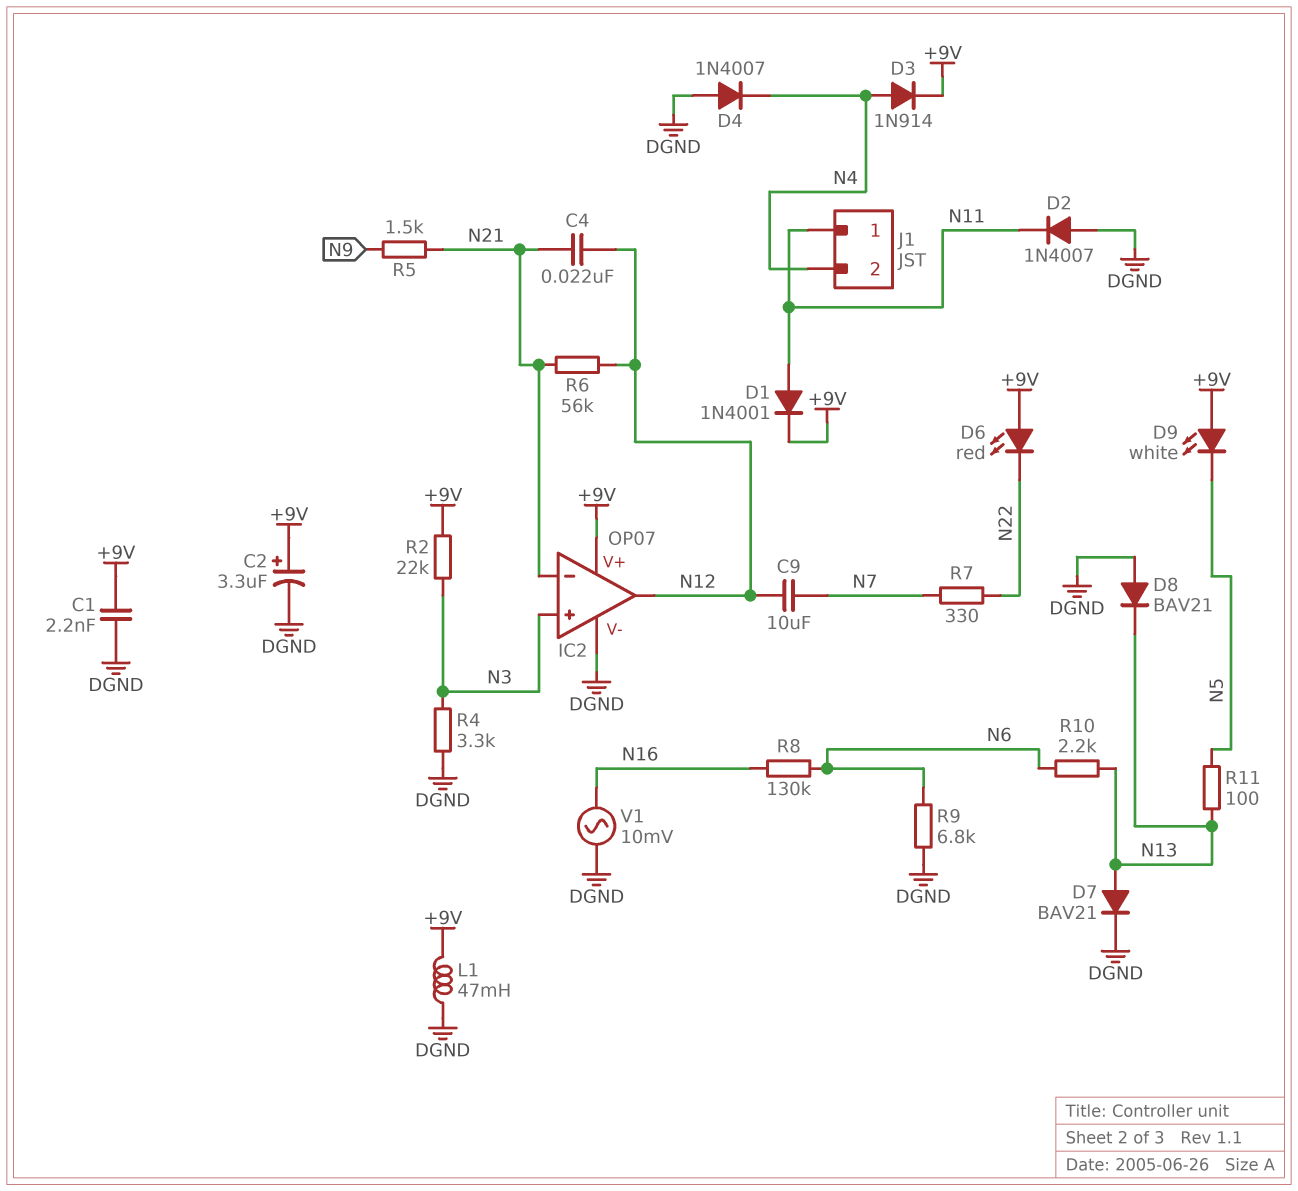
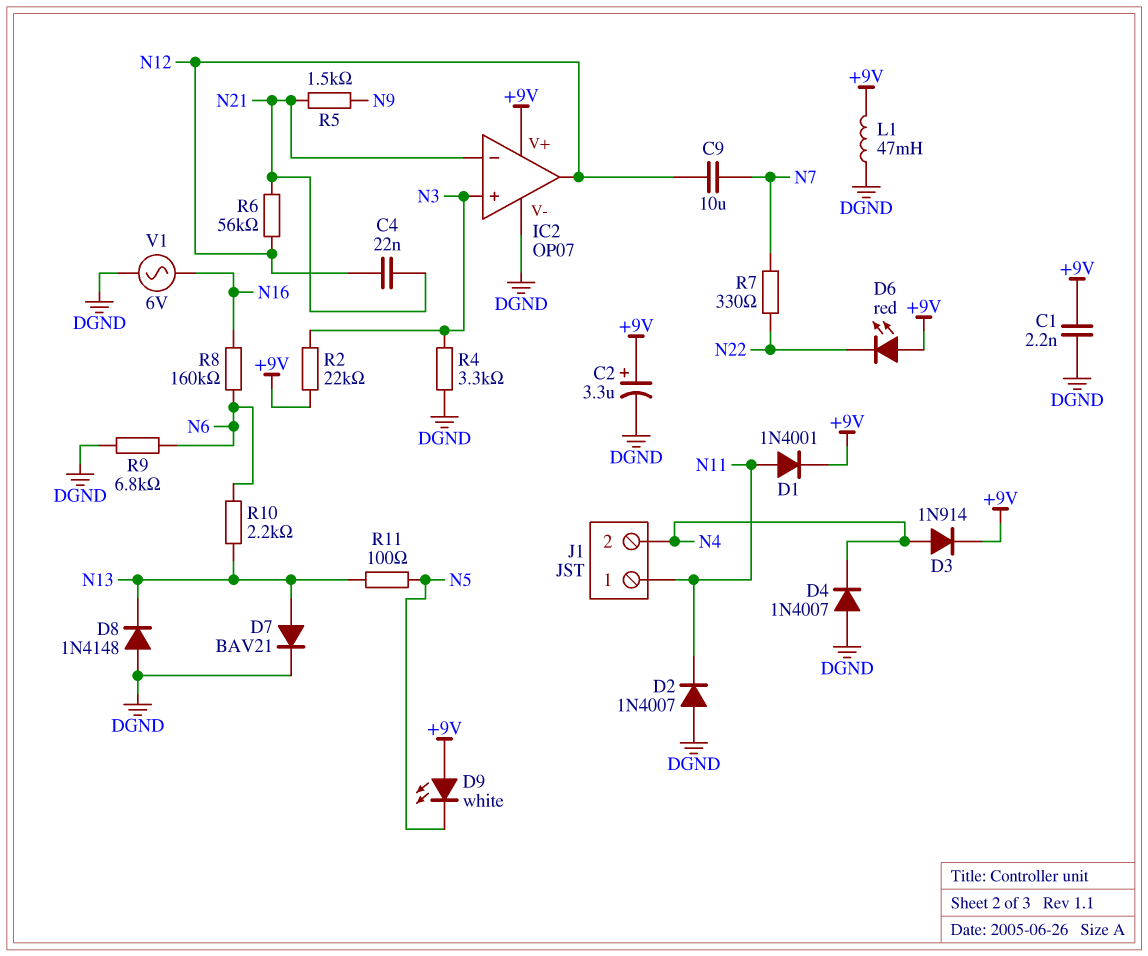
D8: diode BAV21 (A DGND, K N13) -> diode 1N4148 (A DGND, K N13)
R8: 130k (N6, N16) -> 160k (N6, N16)
V1: AC 10mV (DGND, N16) -> AC 6V (DGND, N16)

